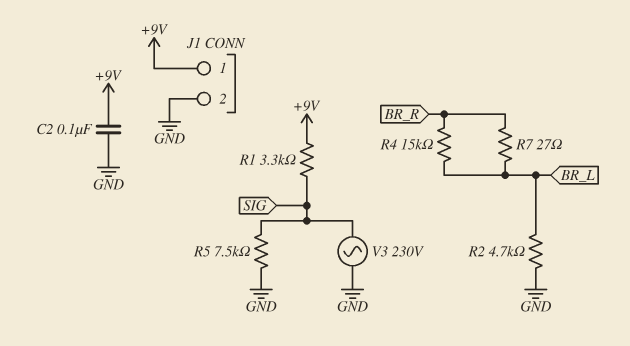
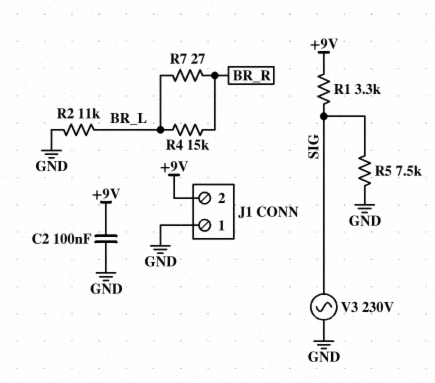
J1 pin 1: +9V -> GND
J1 pin 2: GND -> +9V
R2: 4.7k (BR_L, GND) -> 11k (BR_L, GND)

